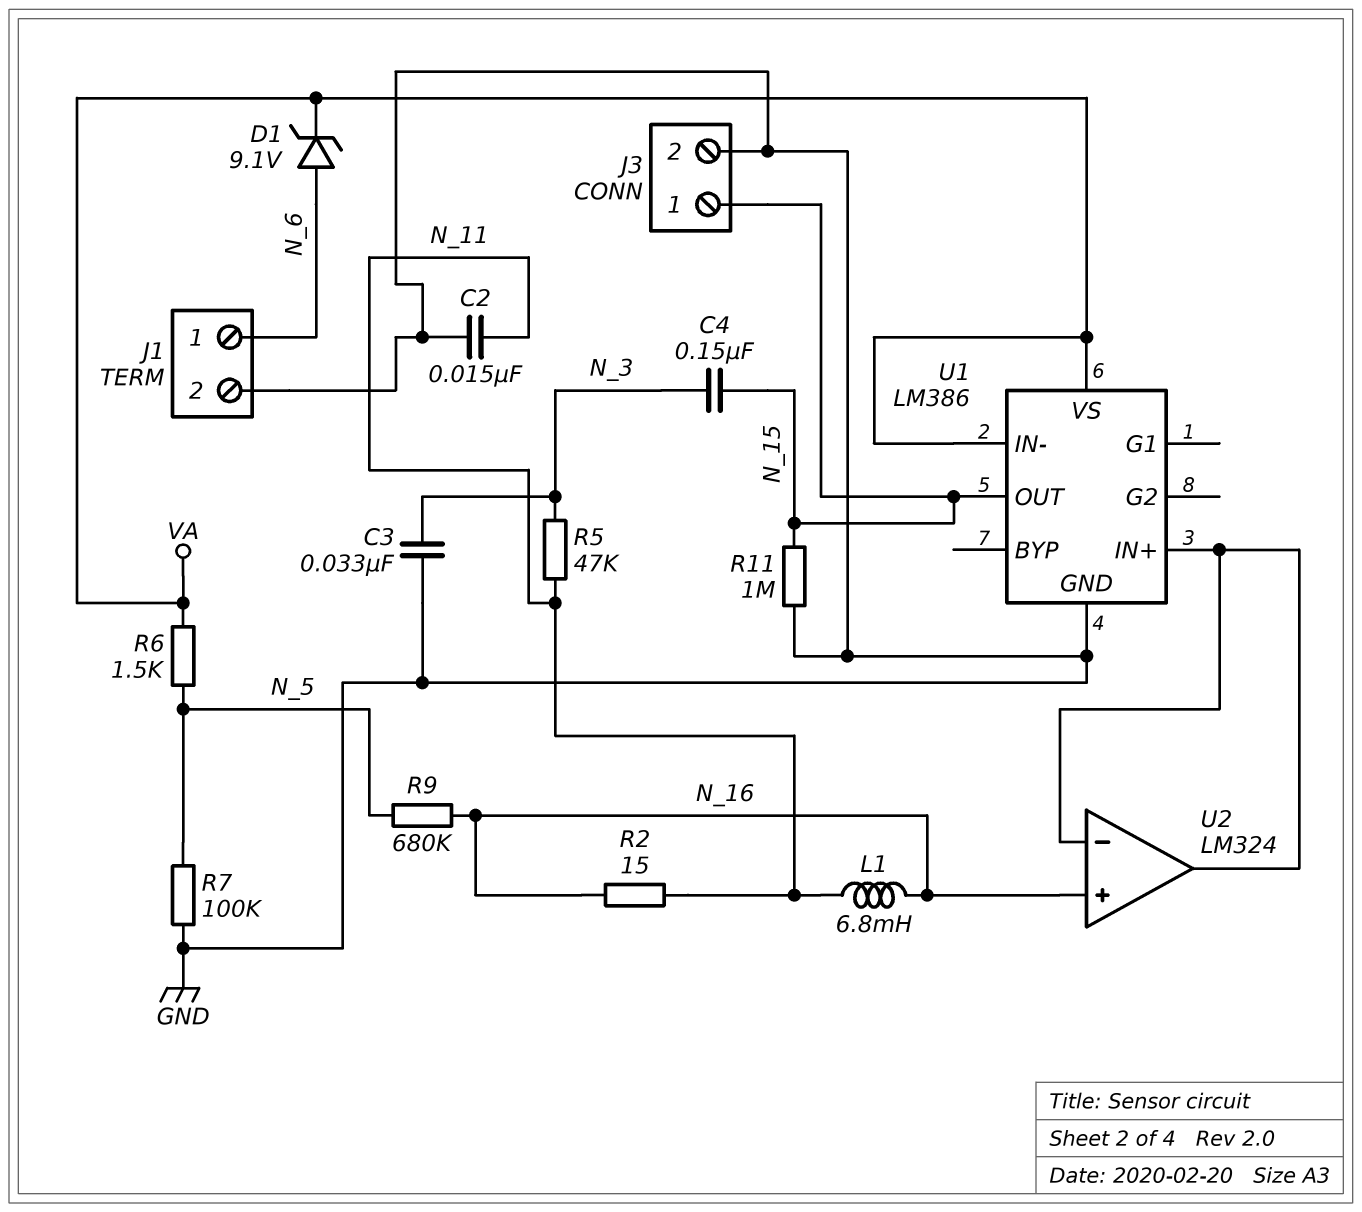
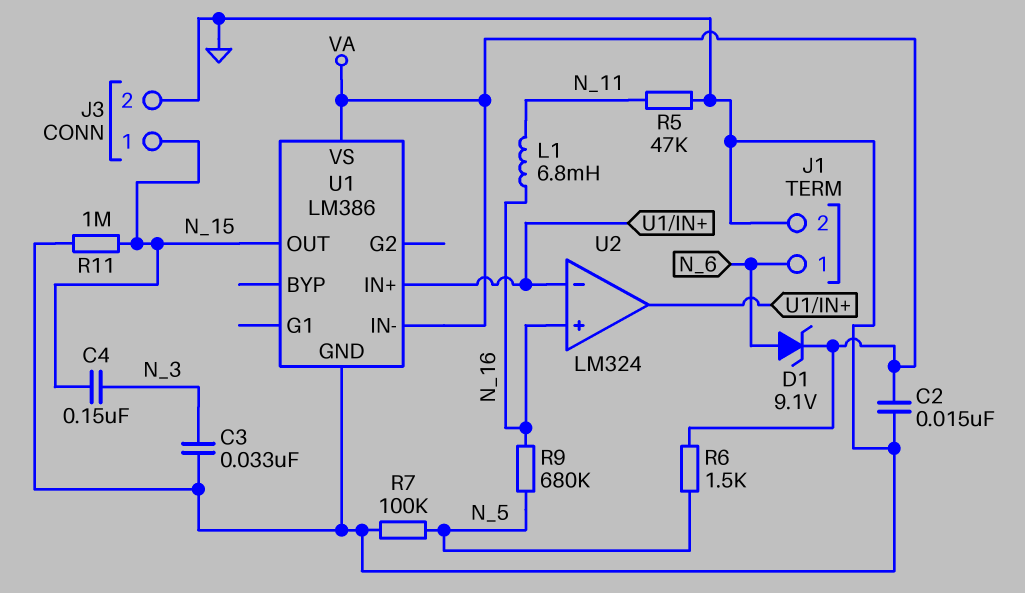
C2: 15nF (GND, N_11) -> 15nF (GND, VA)
R2: 15 (N_11, N_16) -> none
R5: 47k (N_3, N_11) -> 47k (GND, N_11)

